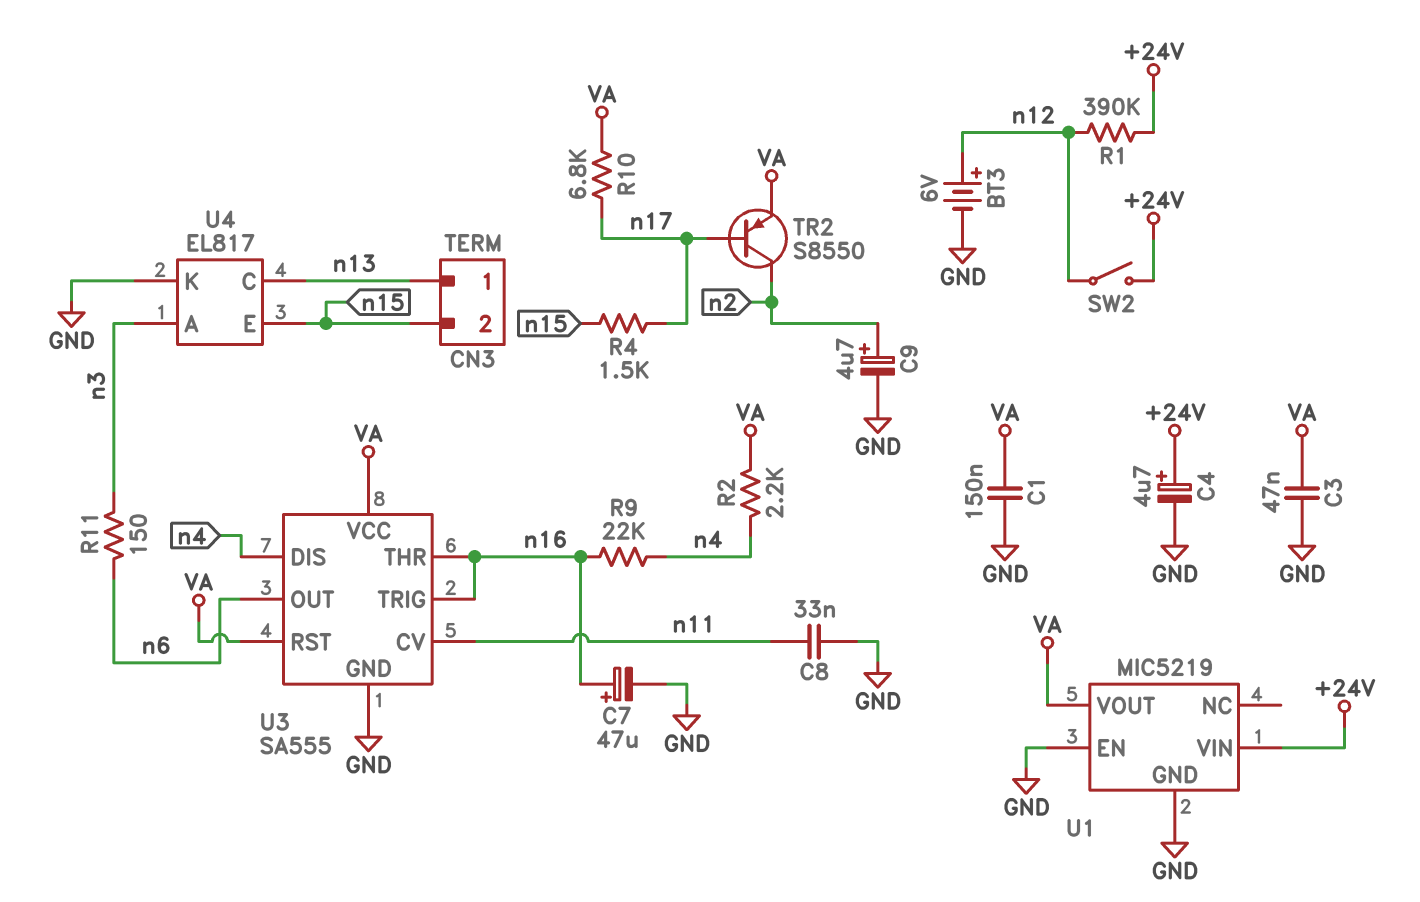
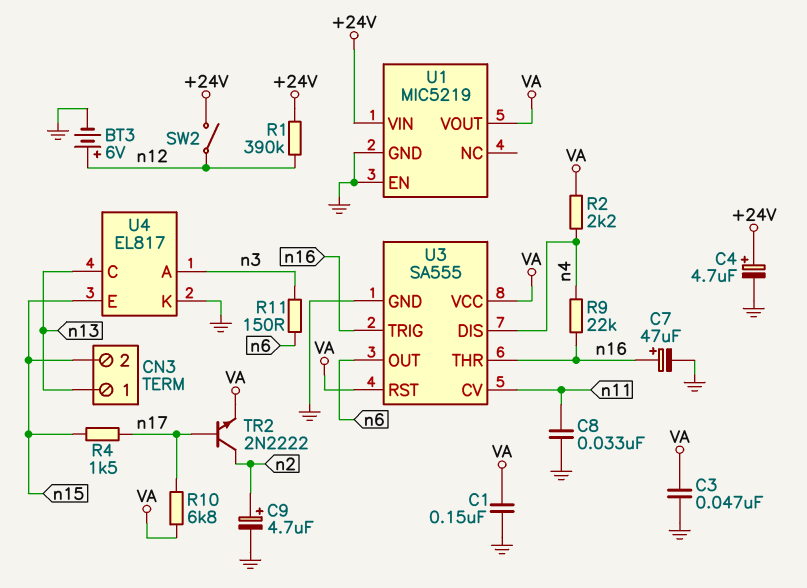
TR2: PNP S8550 (B n17, C n2, E VA) -> NPN 2N2222 (B n17, C n2, E VA)

